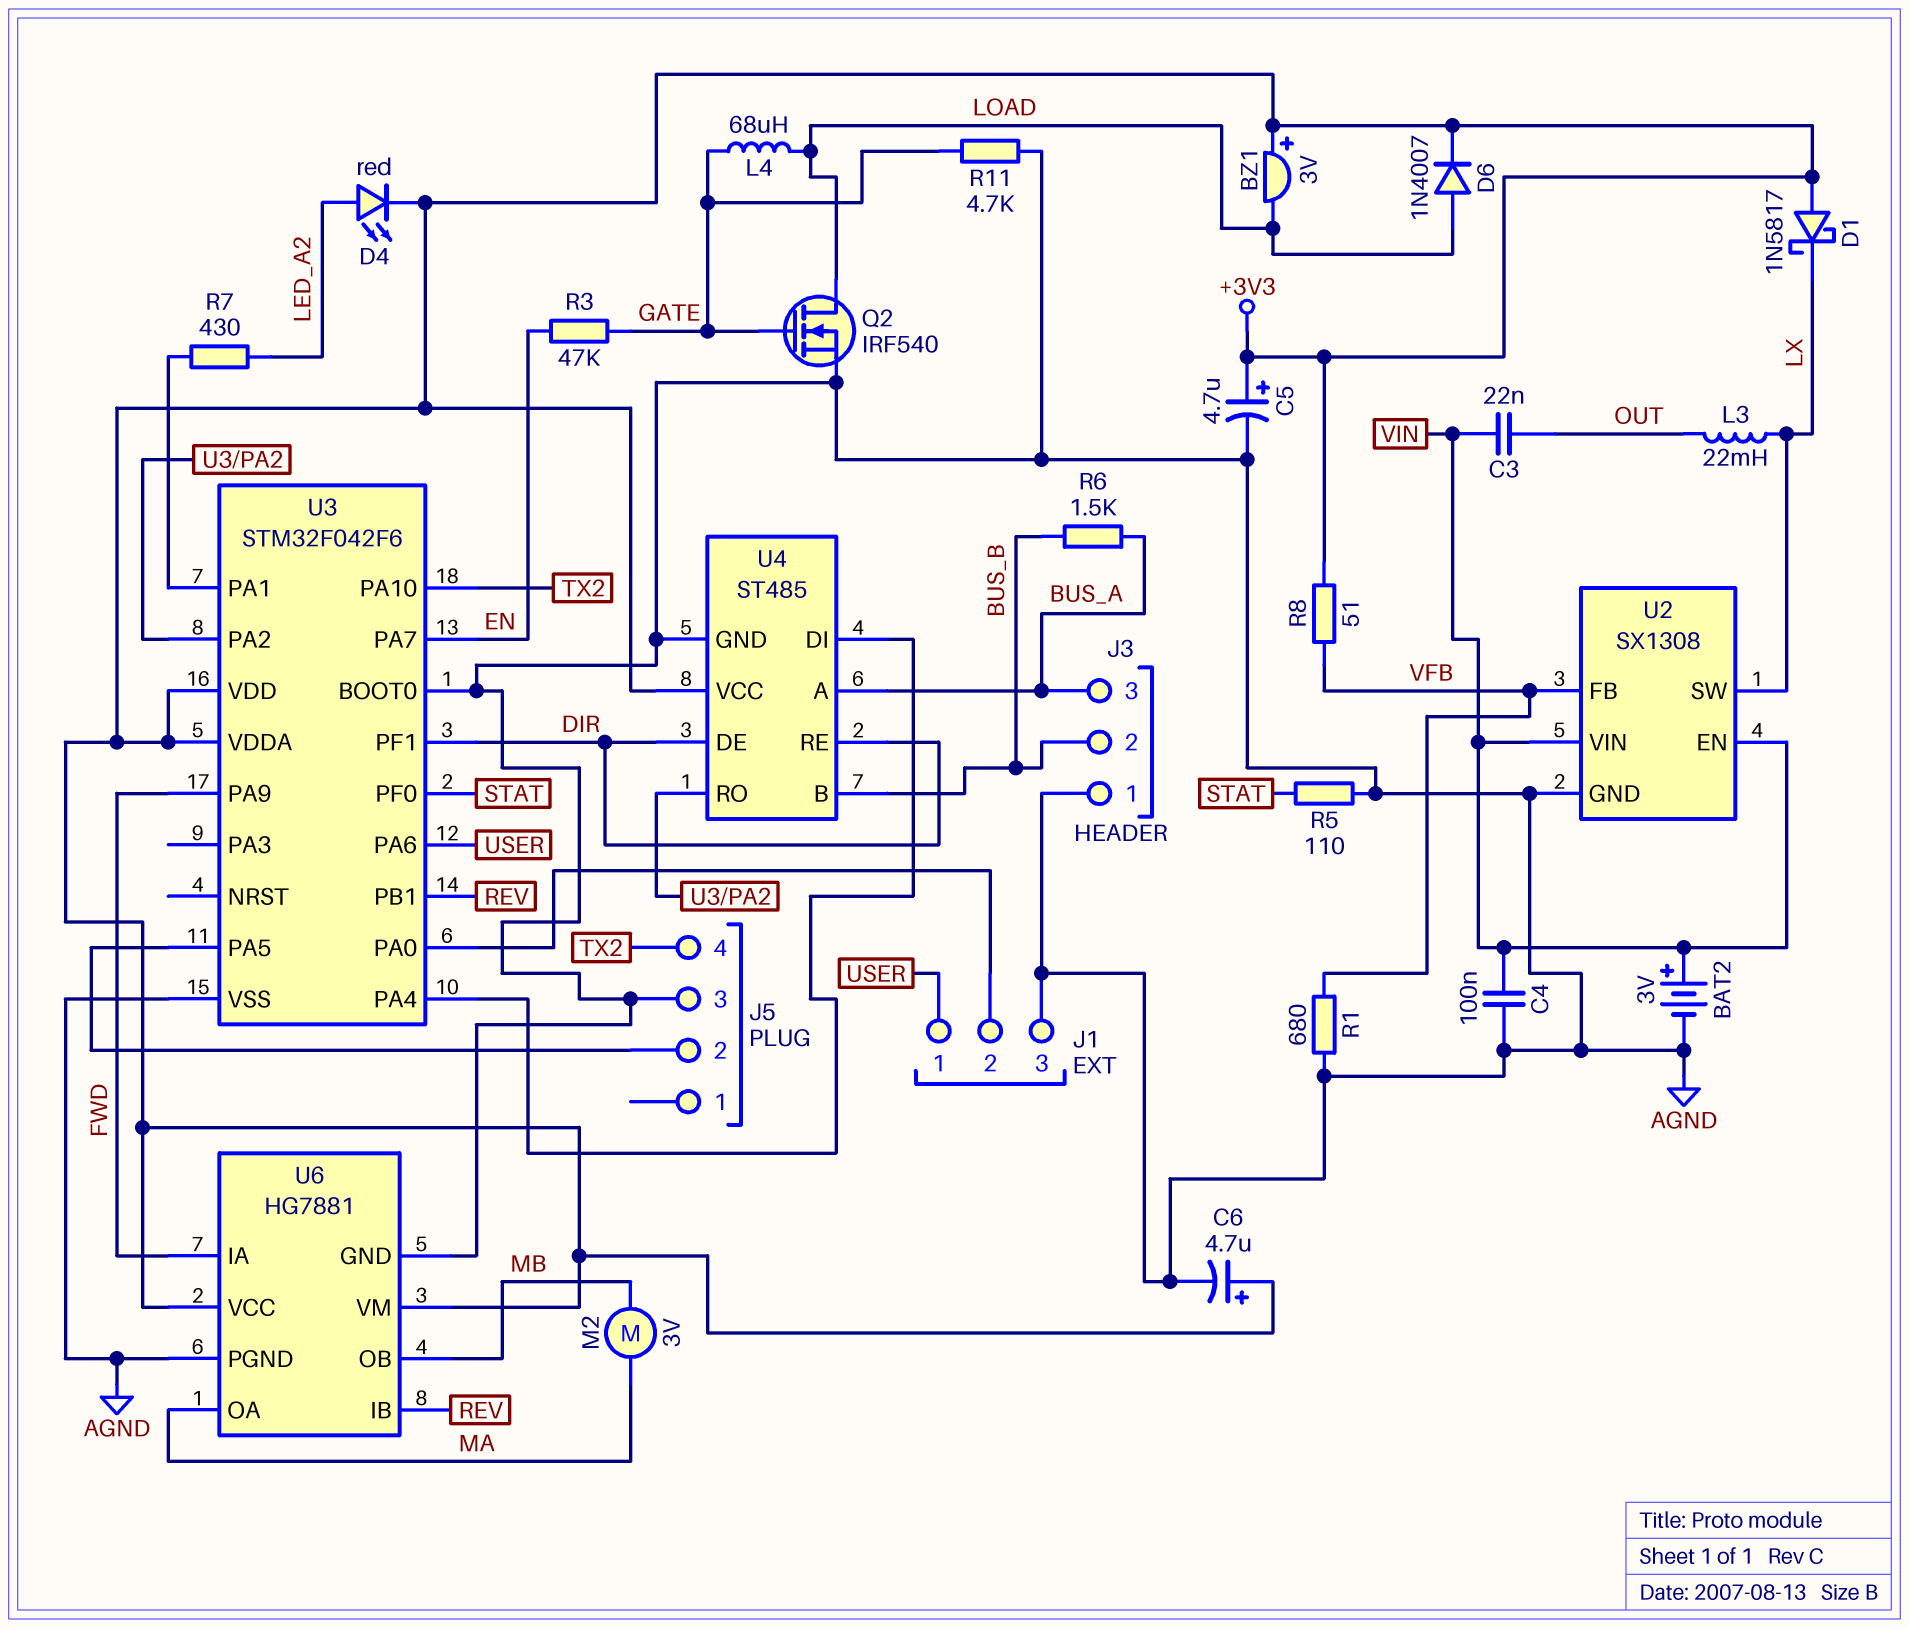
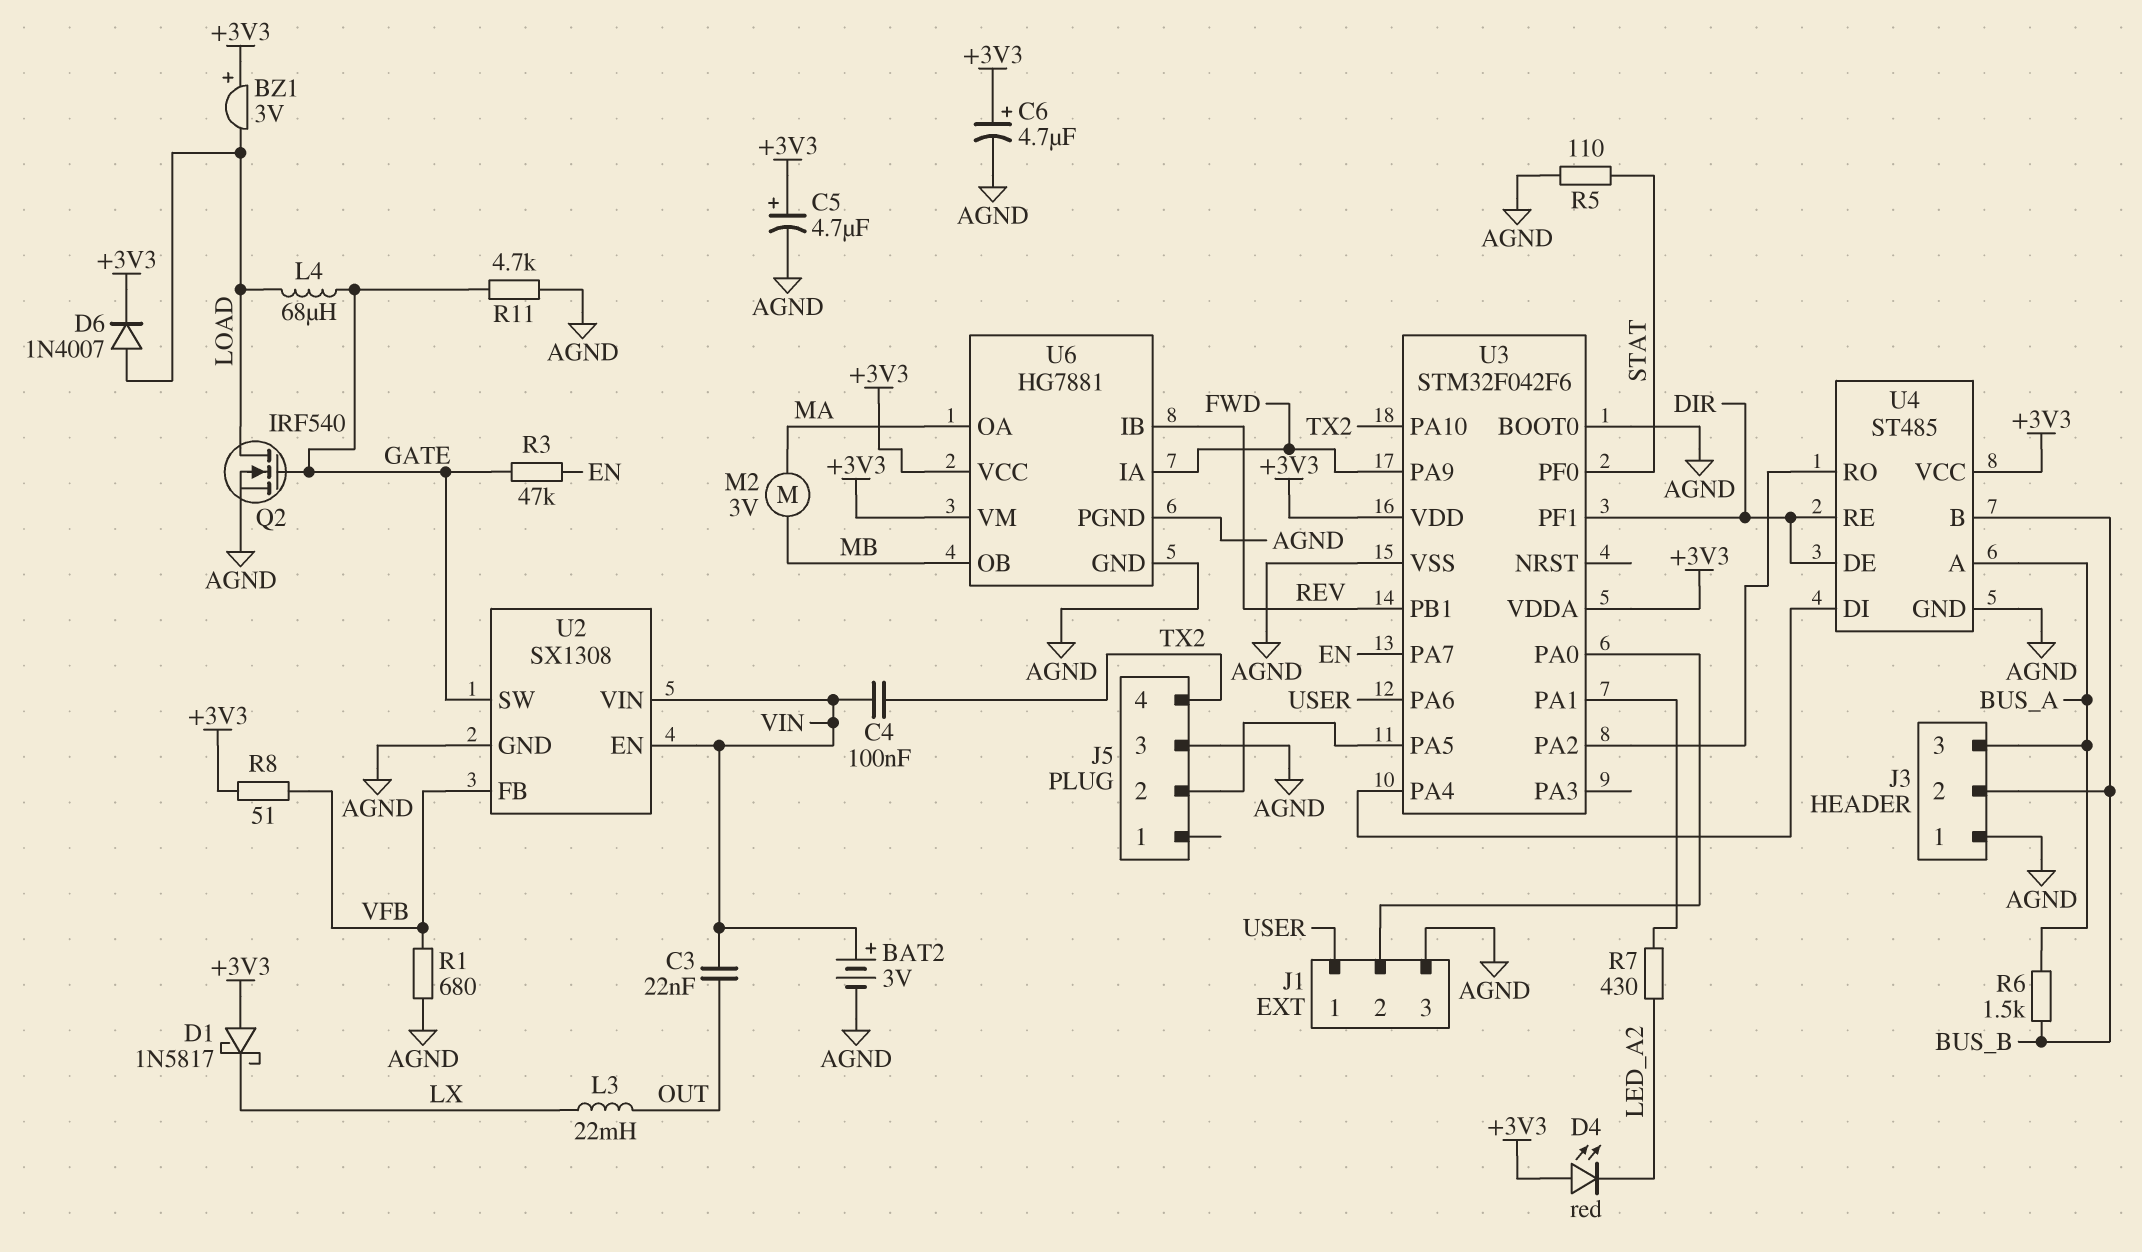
C4: 100nF (AGND, VIN) -> 100nF (TX2, VIN)
D4: LED red (A LED_A2, K +3V3) -> LED red (A +3V3, K LED_A2)
U2 pin SW: LX -> GATE

